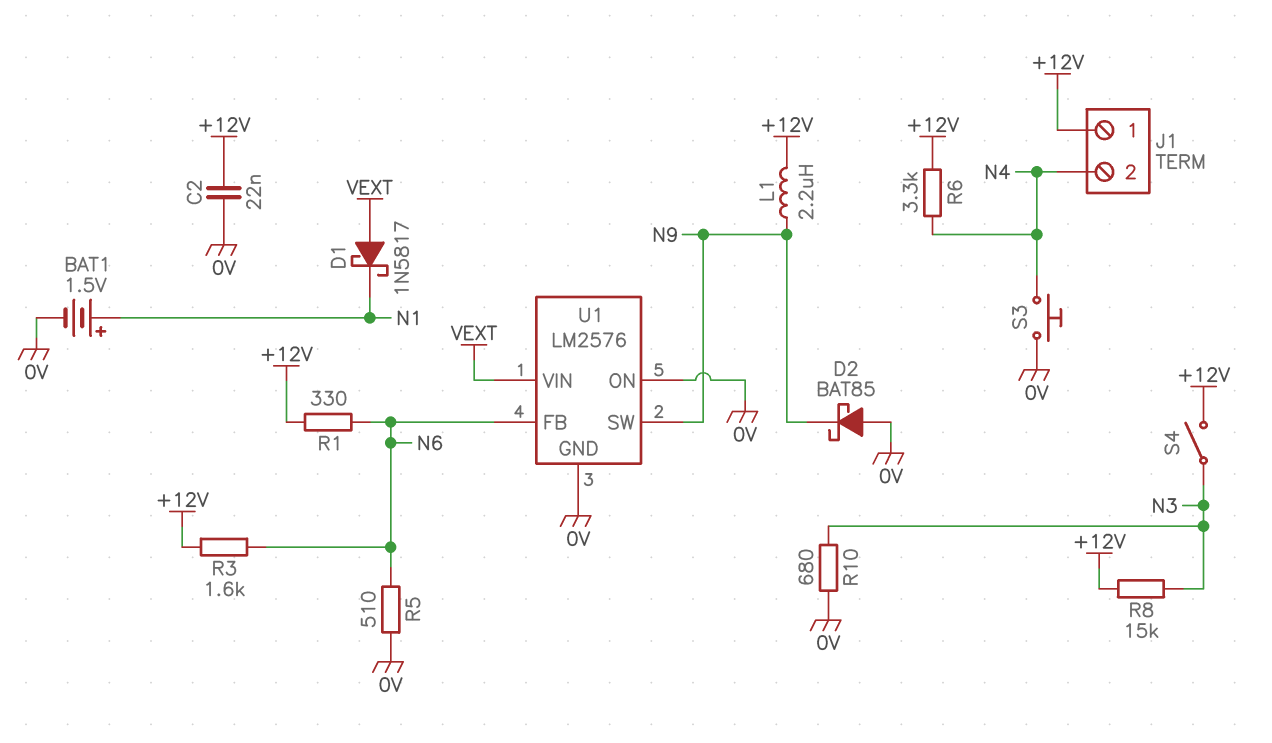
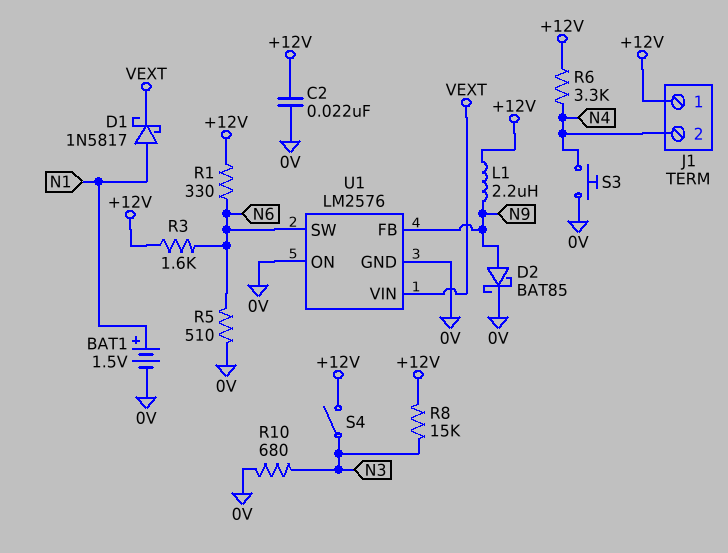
D1: schottky 1N5817 (A VEXT, K N1) -> schottky 1N5817 (A N1, K VEXT)
D2: schottky BAT85 (A 0V, K N9) -> schottky BAT85 (A N9, K 0V)
U1 pin FB: N6 -> N9
U1 pin SW: N9 -> N6

